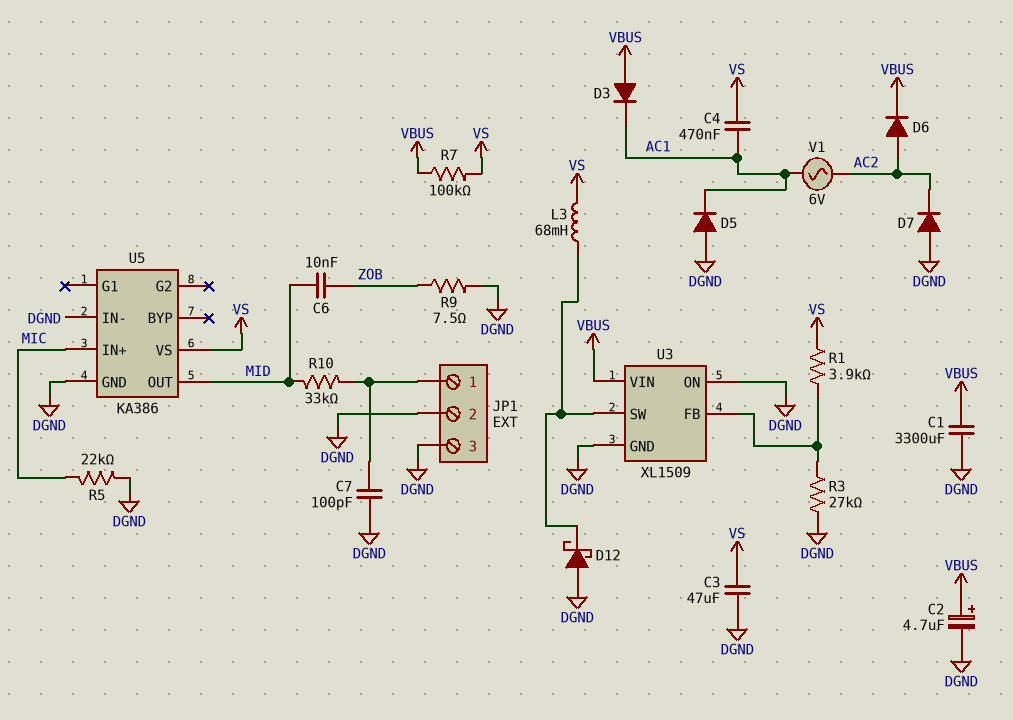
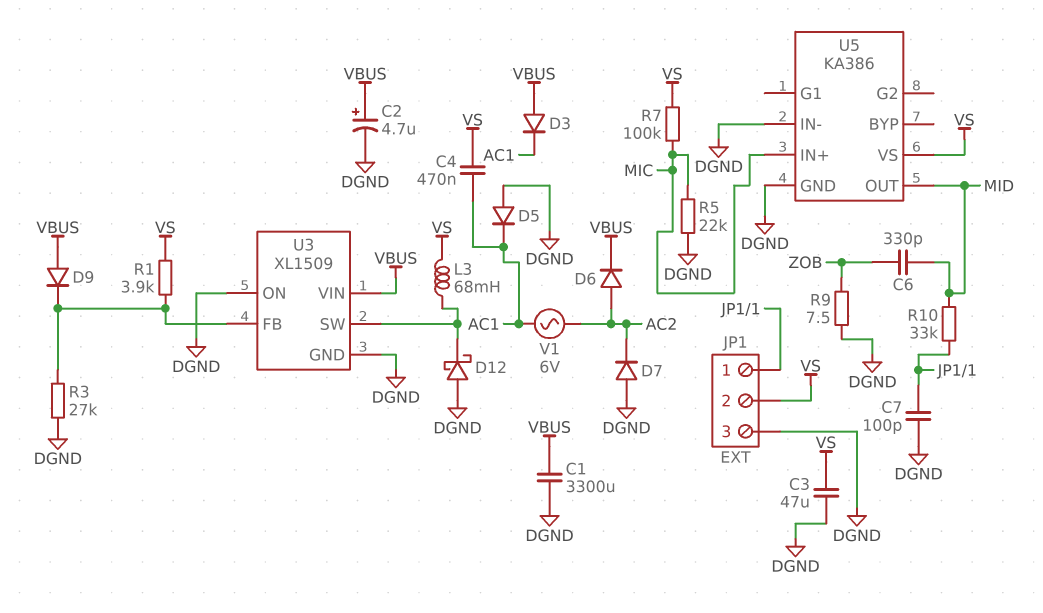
C6: 10nF (MID, ZOB) -> 330pF (MID, ZOB)
D9: none -> diode (A VBUS, K U3/FB)
JP1 pin 2: DGND -> VS
R7: 100k (VBUS, VS) -> 100k (MIC, VS)

